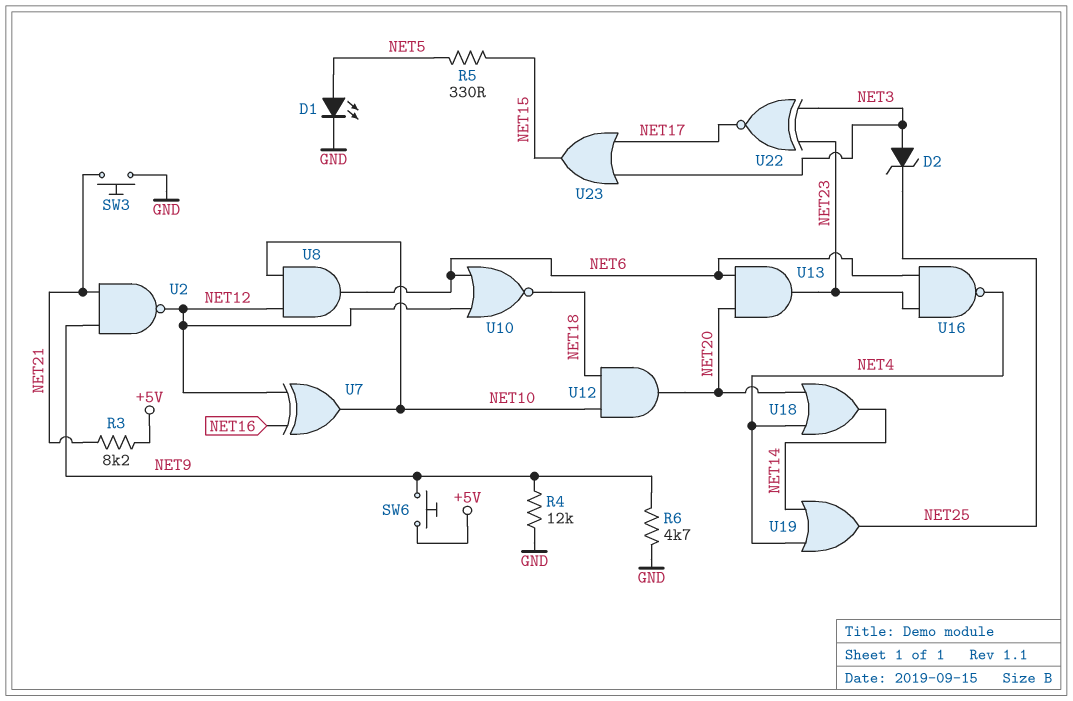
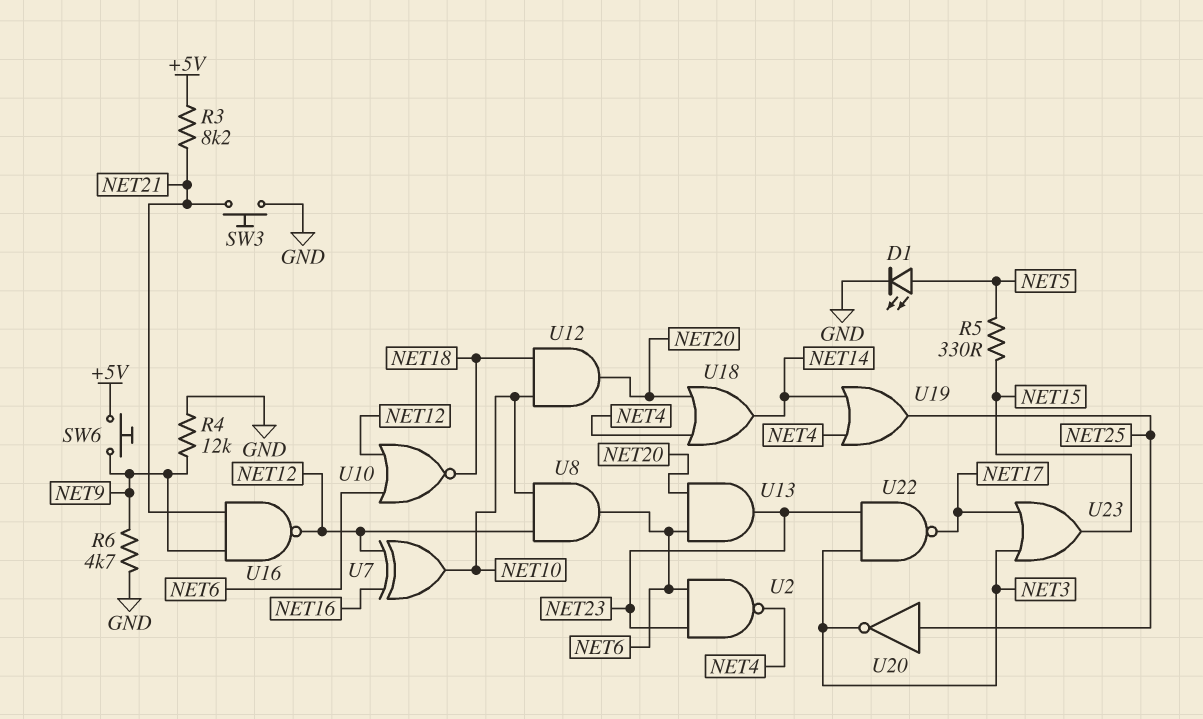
D2: zener (A NET3, K NET25) -> none
U2: NAND (in NET9, in NET21, out NET12) -> NAND (in NET6, in NET23, out NET4)
U16: NAND (in NET6, in NET23, out NET4) -> NAND (in NET9, in NET21, out NET12)
U20: none -> NOT (in NET25, out NET3)
U22: XNOR (in NET3, in NET23, out NET17) -> NAND (in NET3, in NET23, out NET17)

